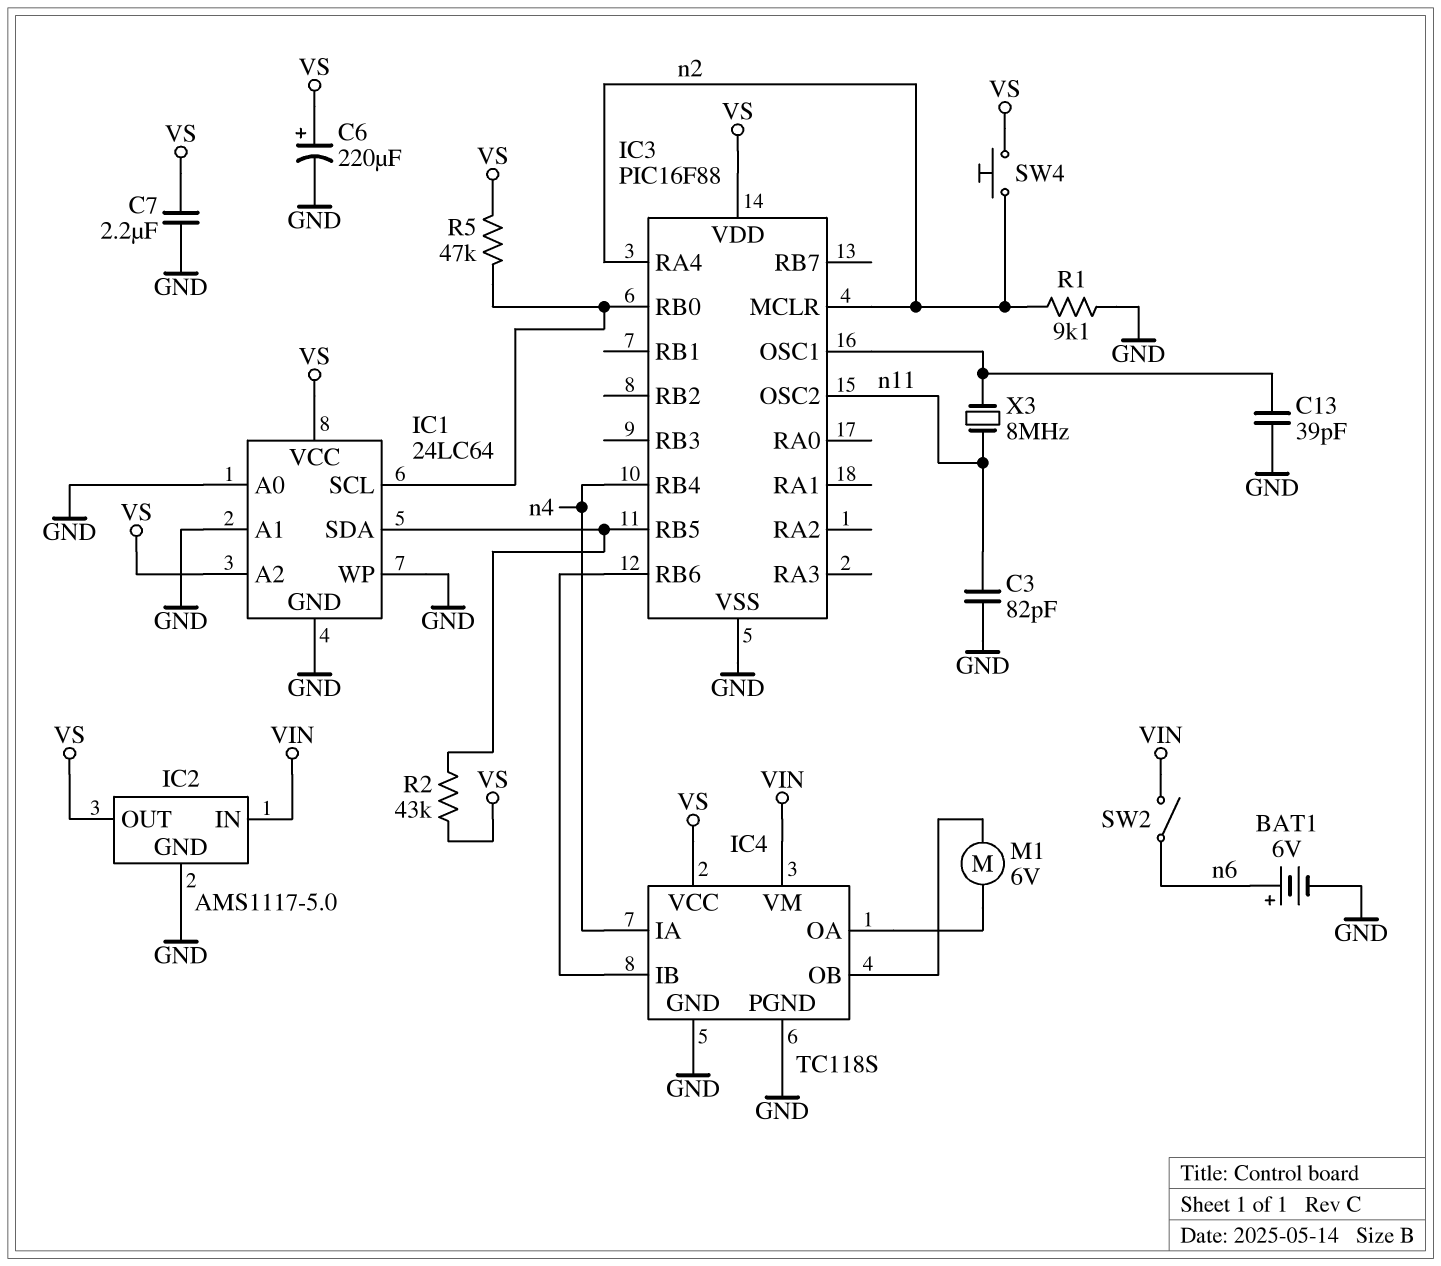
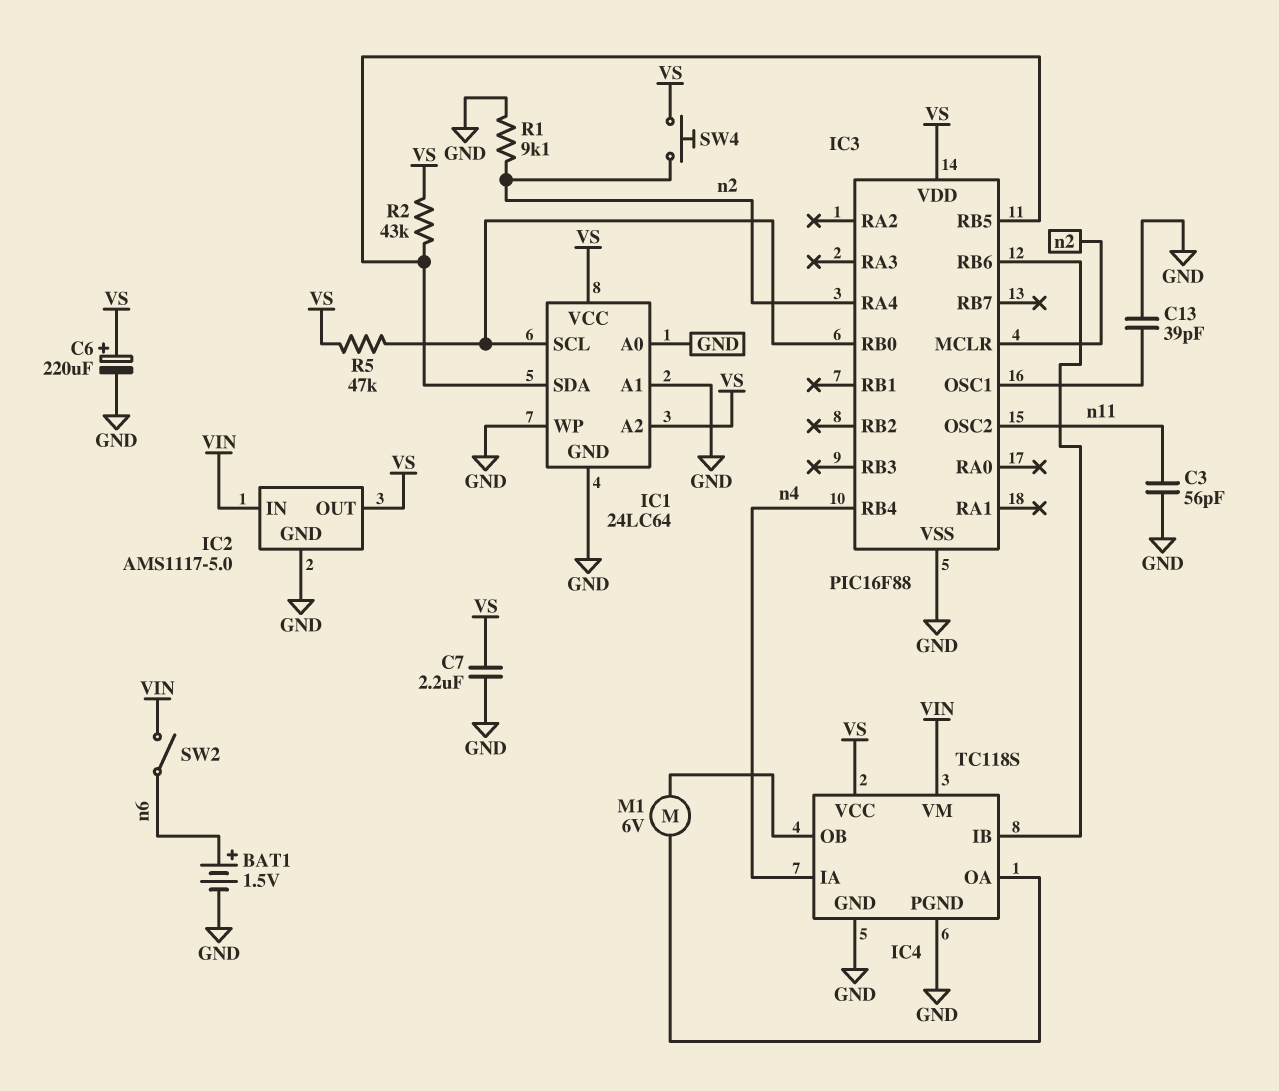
BAT1: 6V (plus n6, minus GND) -> 1.5V (plus n6, minus GND)
C3: 82pF (GND, n11) -> 56pF (GND, n11)
X3: 8MHz (IC3/OSC1, n11) -> none

